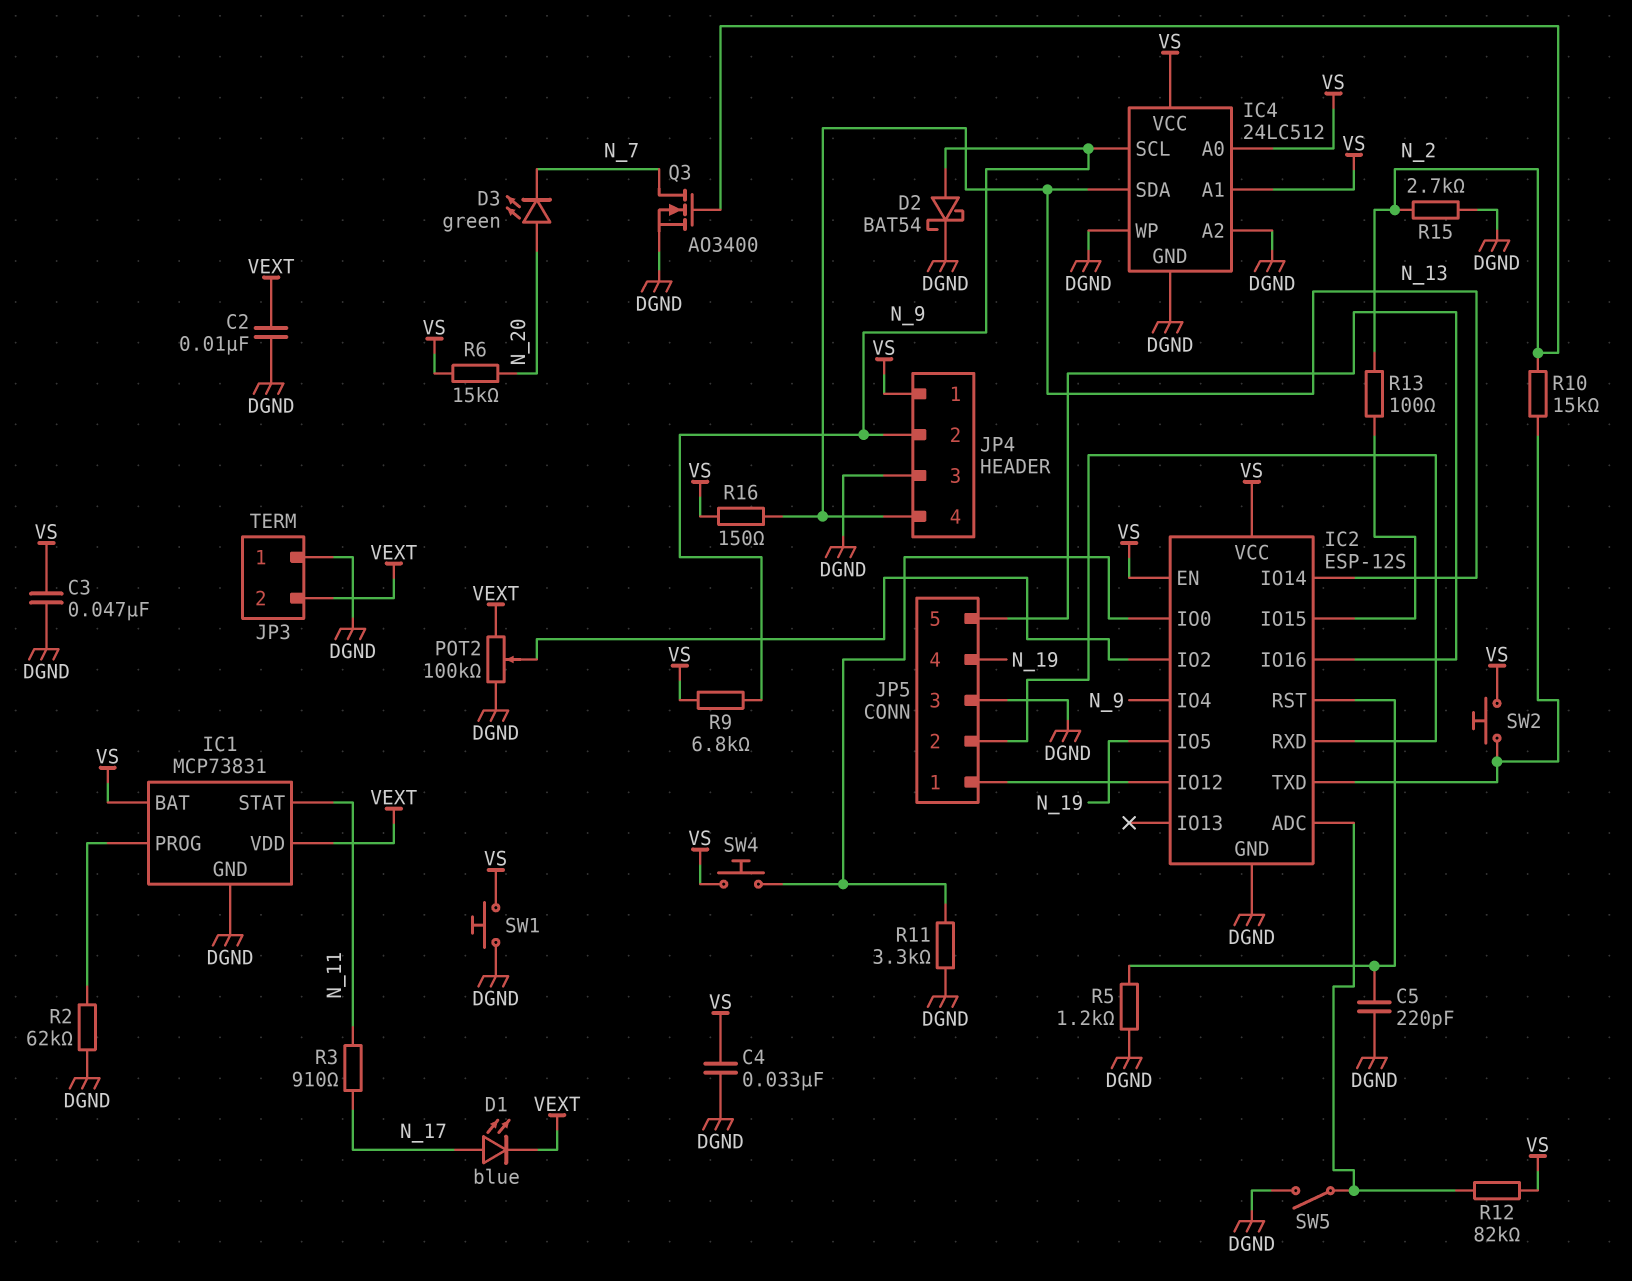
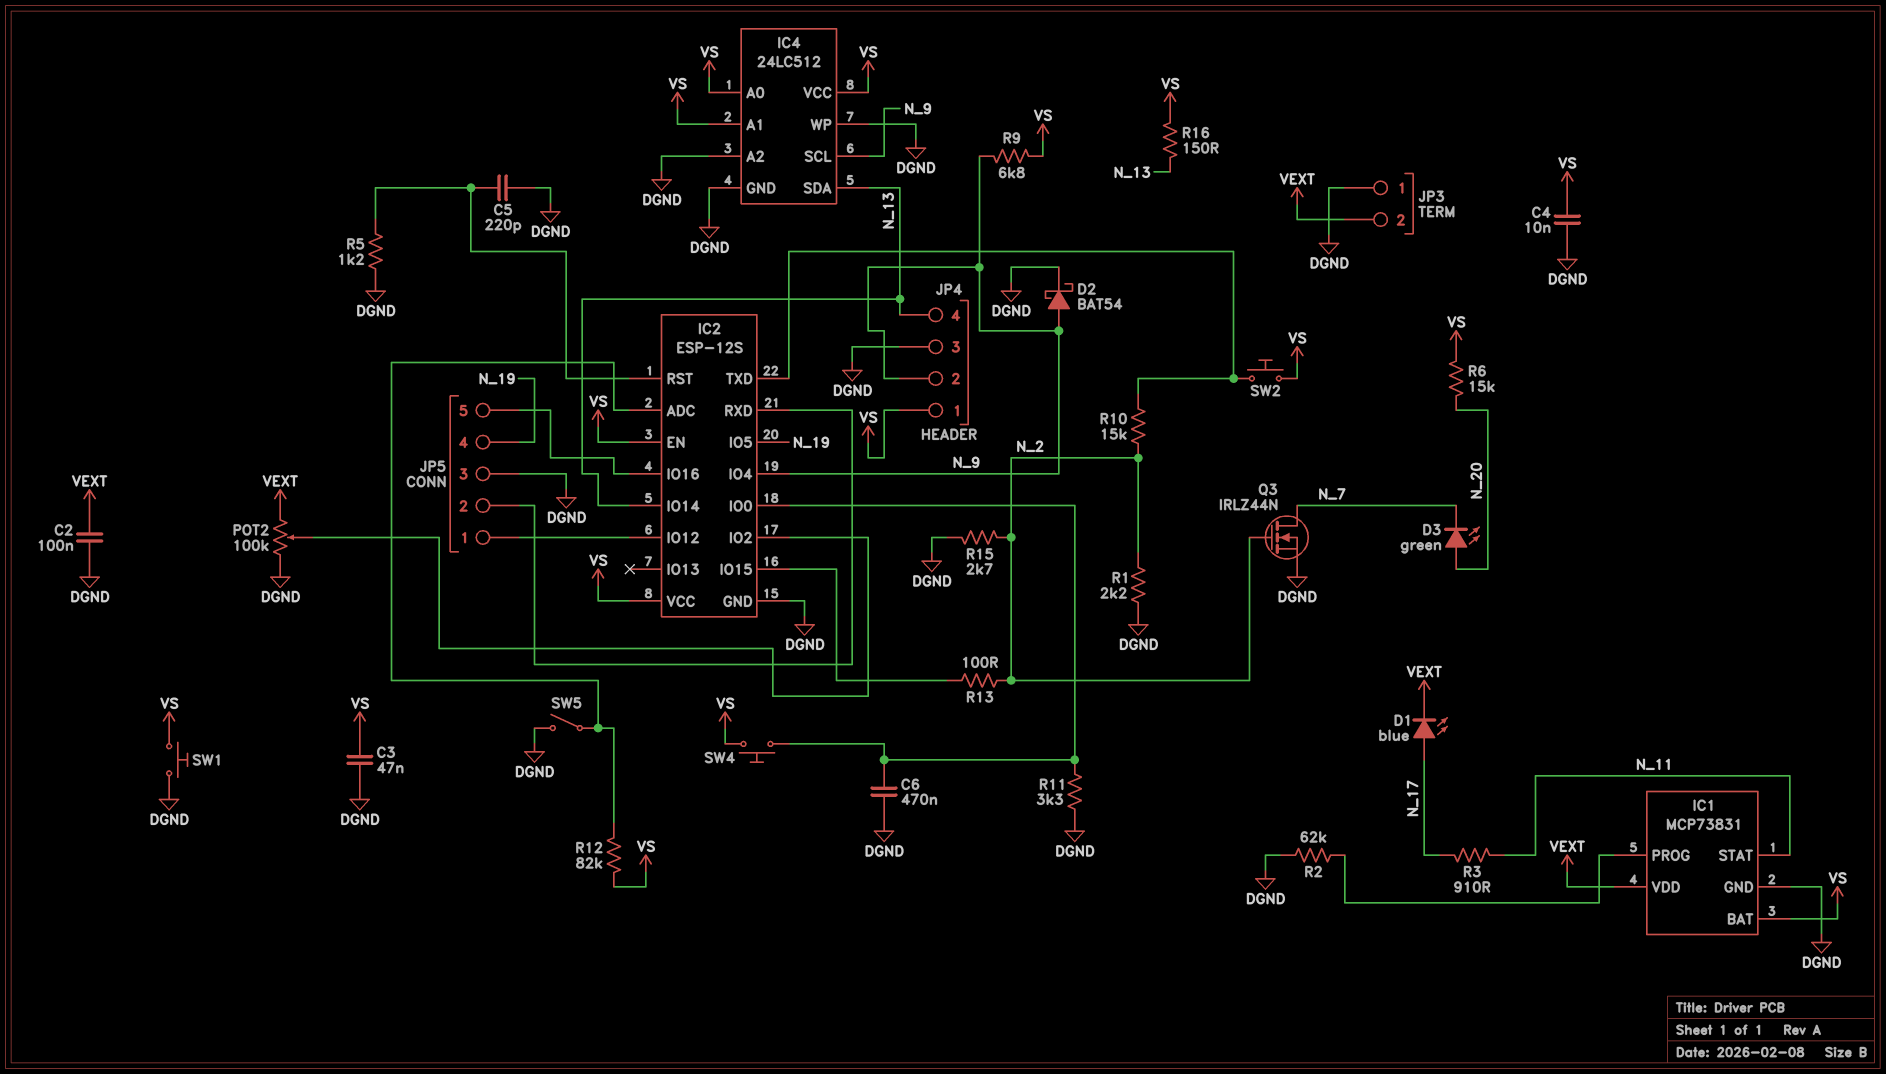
C2: 10nF (DGND, VEXT) -> 100nF (DGND, VEXT)
C4: 33nF (DGND, VS) -> 10nF (DGND, VS)
C6: none -> 470nF (DGND, IC2/IO0)
Q3: NMOS AO3400 (G N_2, D N_7, S DGND) -> NMOS IRLZ44N (G N_2, D N_7, S DGND)
R1: none -> 2.2k (DGND, N_2)

